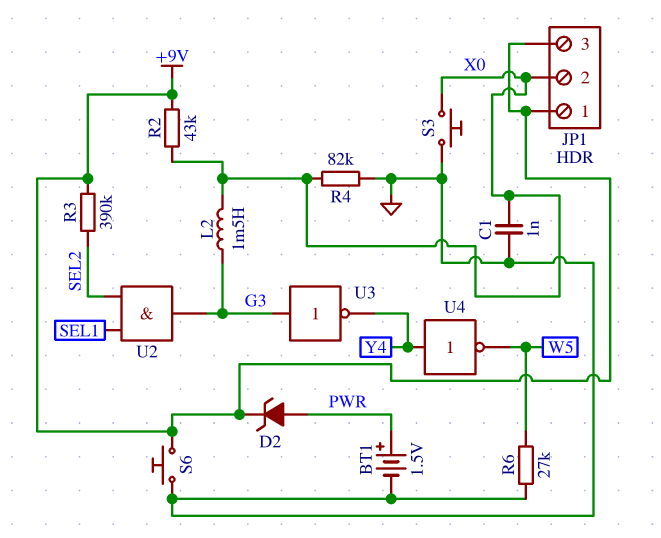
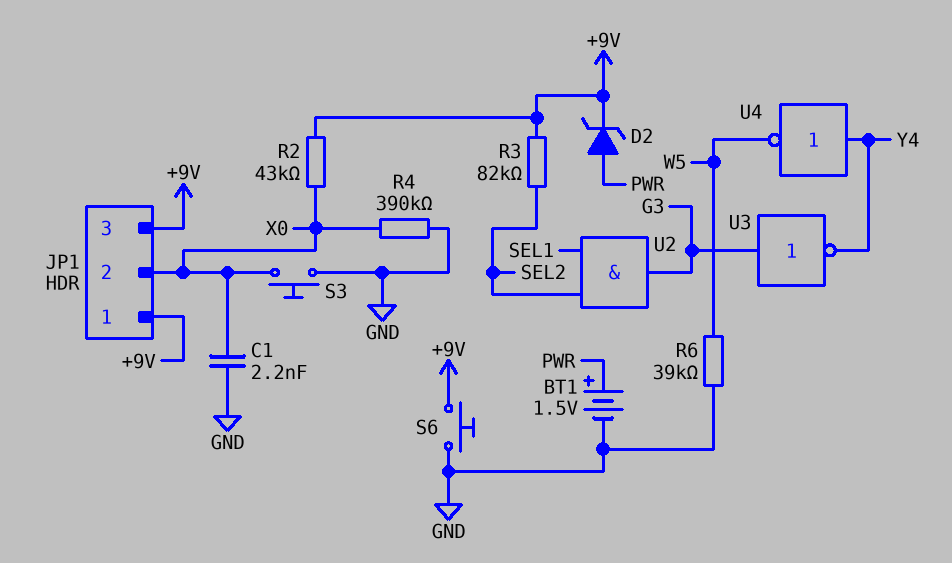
C1: 1nF (GND, X0) -> 2.2nF (GND, X0)
L2: 1.5mH (G3, X0) -> none
R3: 390k (+9V, SEL2) -> 82k (+9V, SEL2)
R4: 82k (GND, X0) -> 390k (GND, X0)
R6: 27k (GND, W5) -> 39k (GND, W5)

